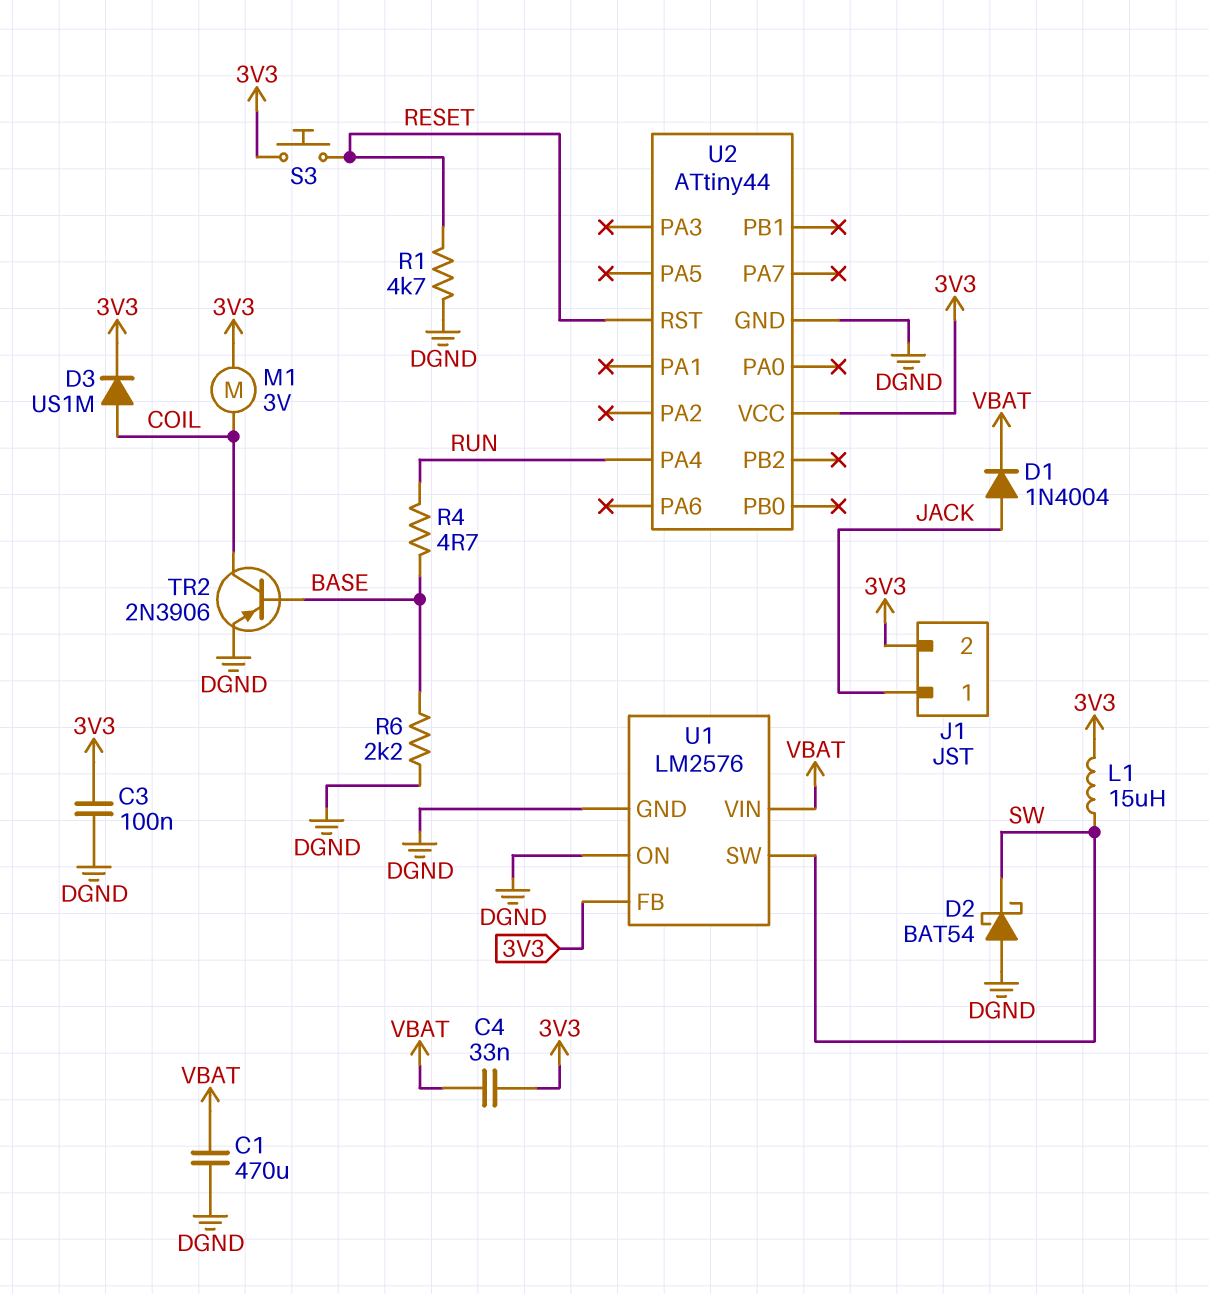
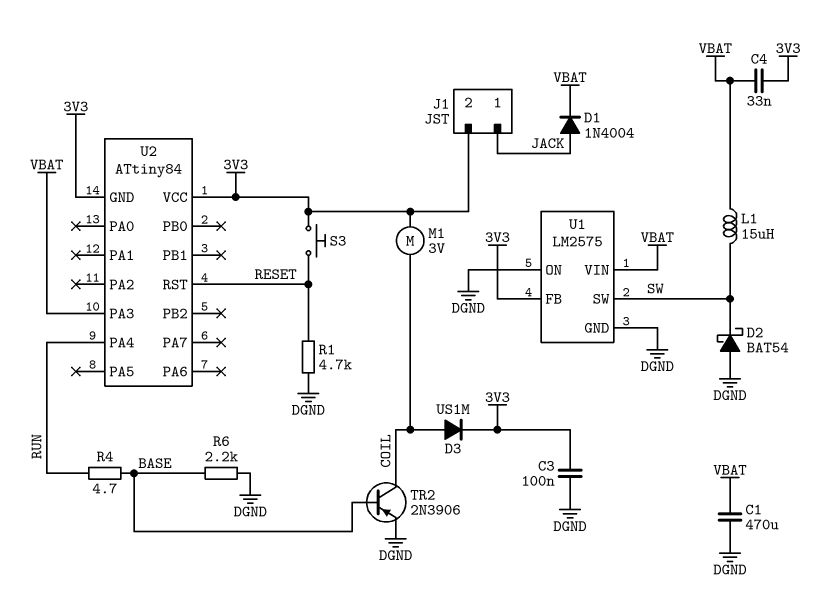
L1: 15uH (3V3, SW) -> 15uH (SW, VBAT)
U1: LM2576 -> LM2575
U2: ATtiny44 -> ATtiny84
U2 pin GND: DGND -> 3V3
U2 pin PA3: none -> VBAT

